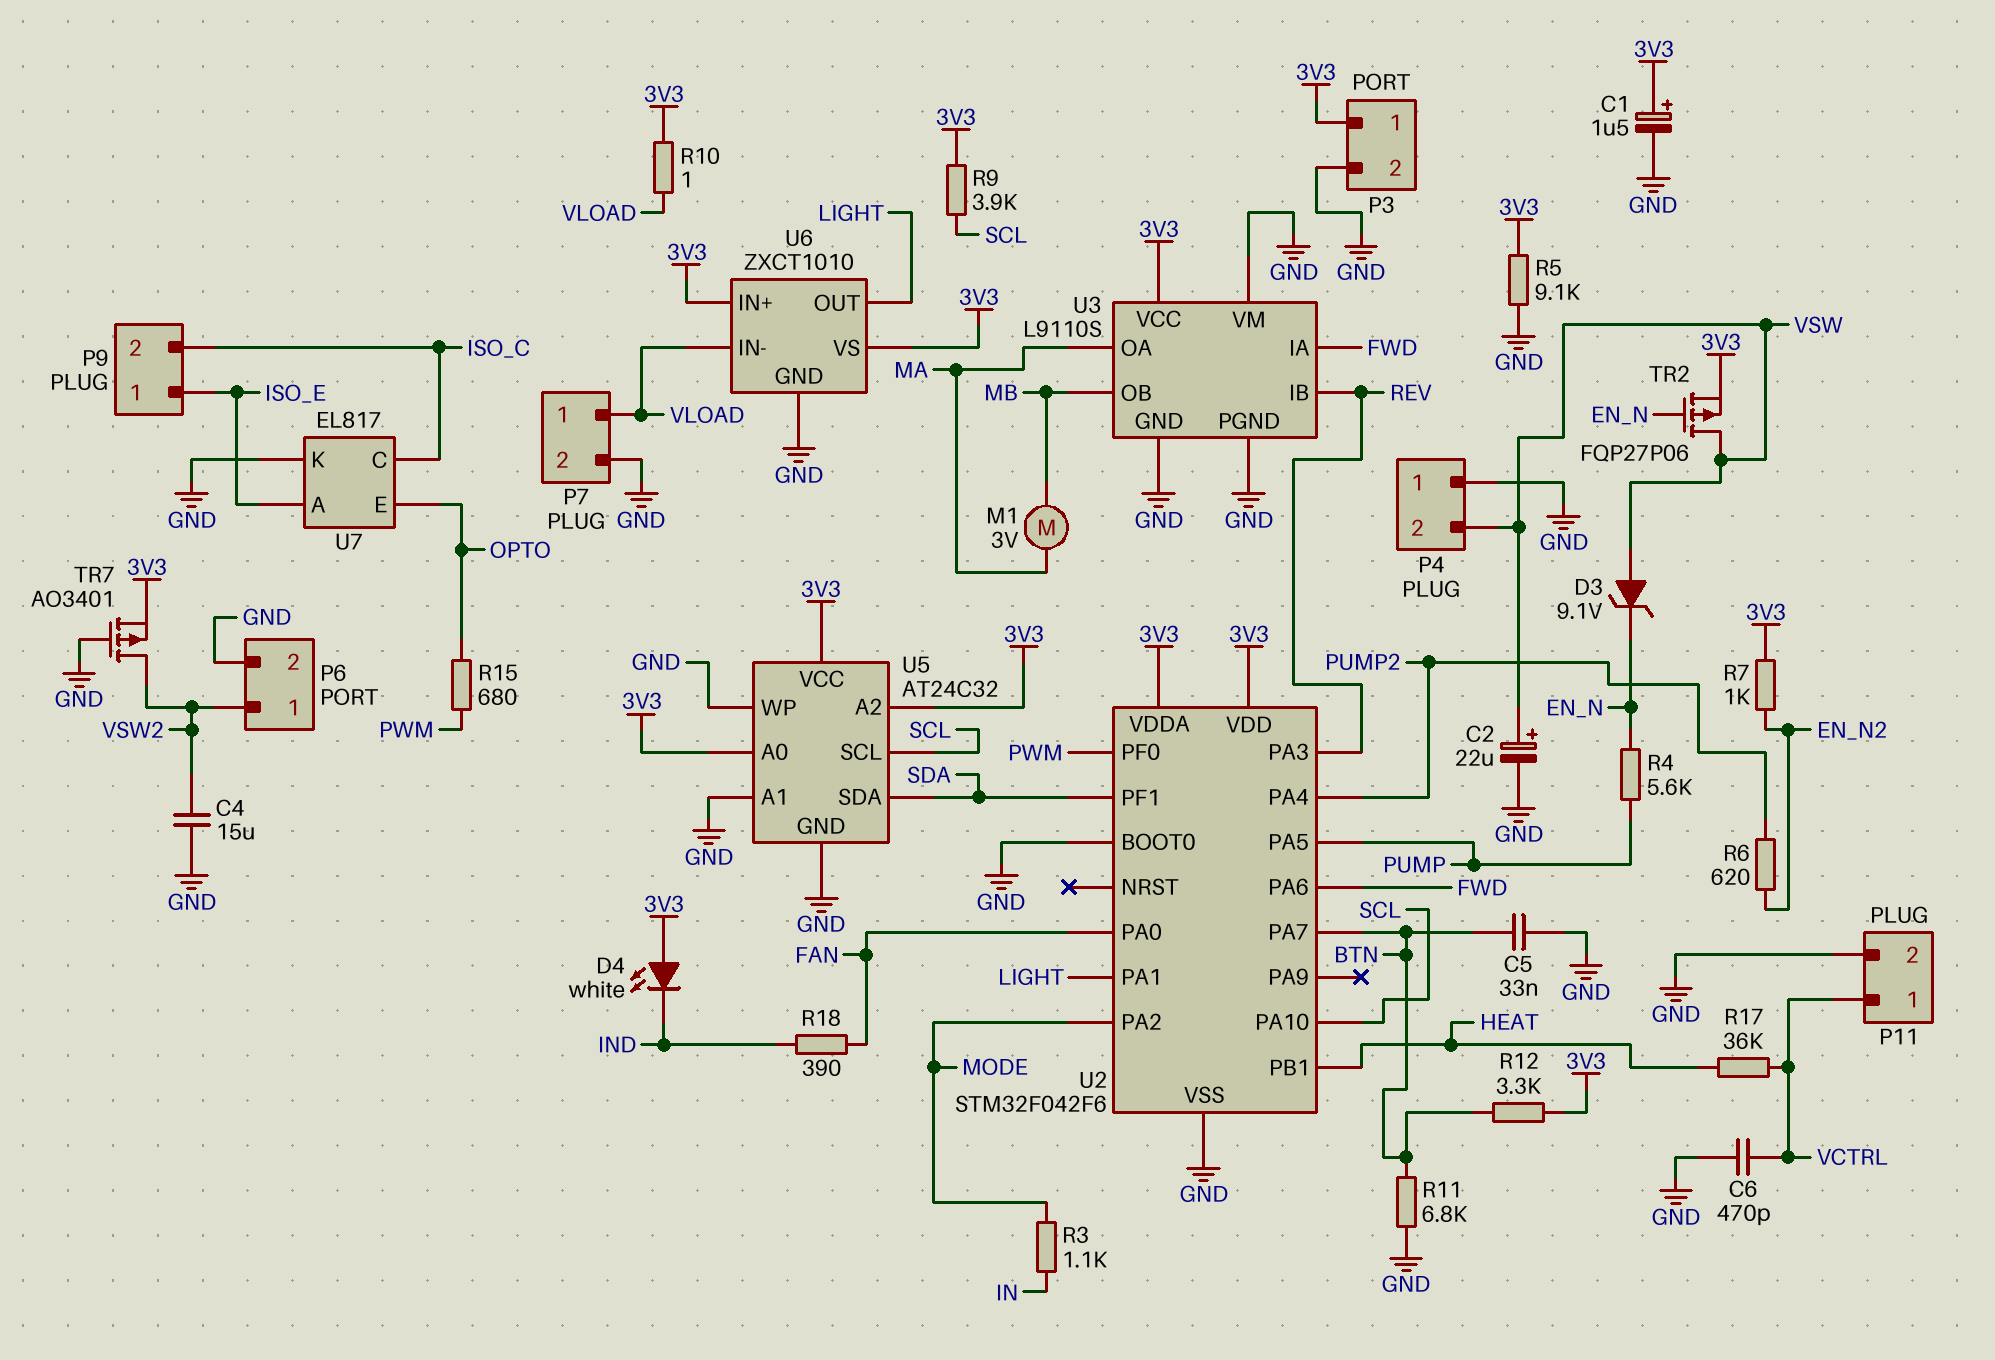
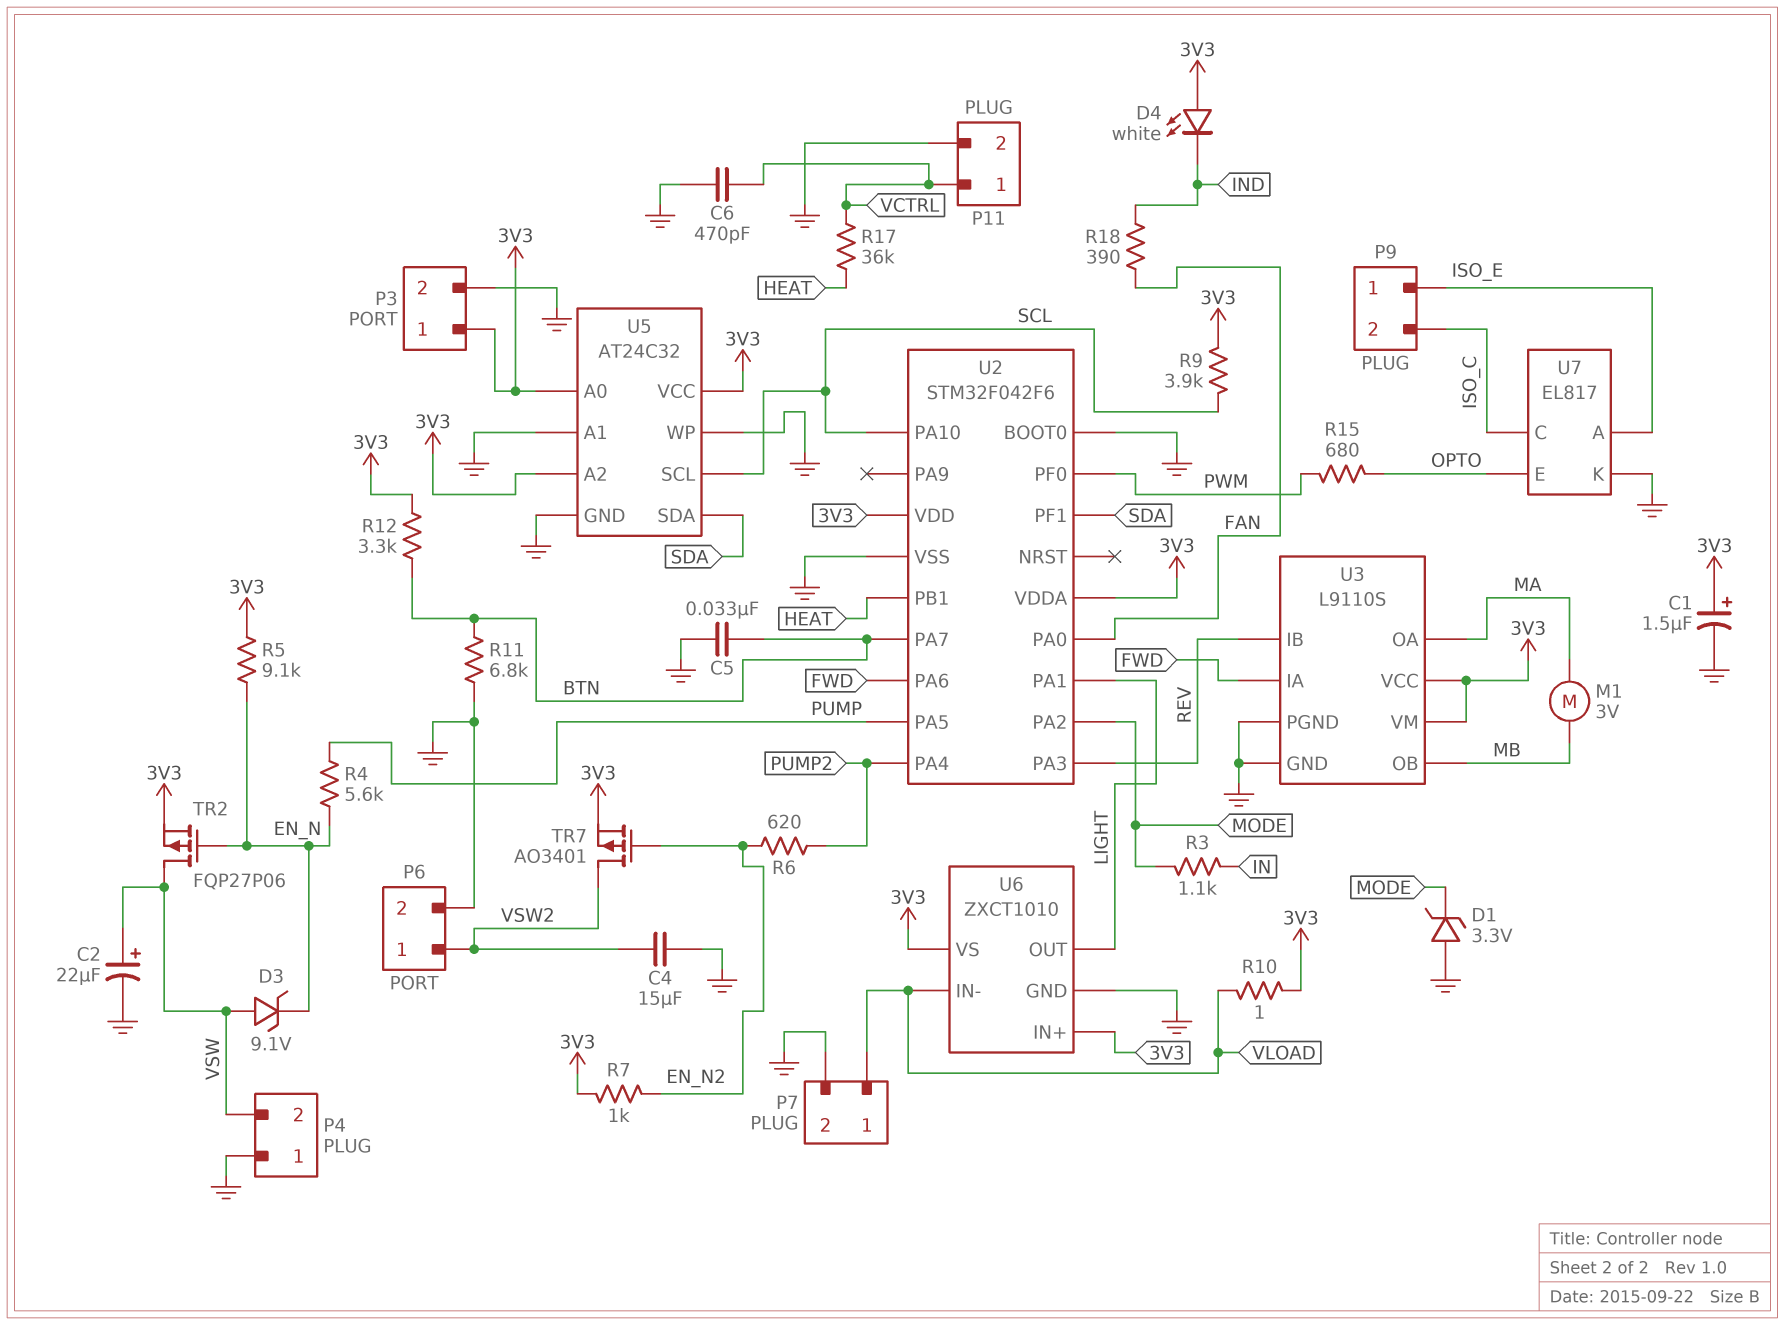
D1: none -> zener 3.3V (A GND, K MODE)
R5: 9.1k (3V3, GND) -> 9.1k (3V3, EN_N)
TR7: PMOS AO3401 (G GND, D VSW2, S 3V3) -> PMOS AO3401 (G EN_N2, D VSW2, S 3V3)
U3 pin VM: GND -> 3V3

